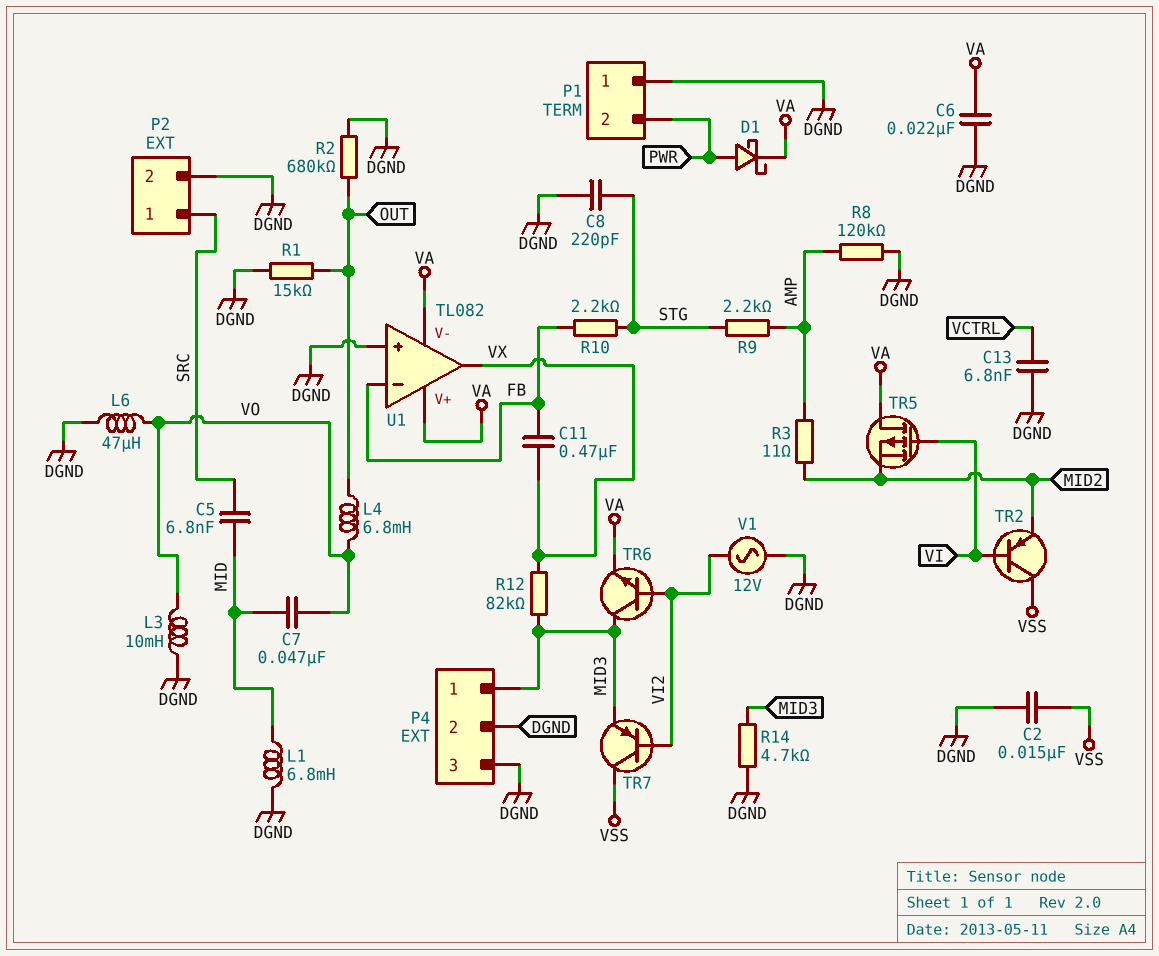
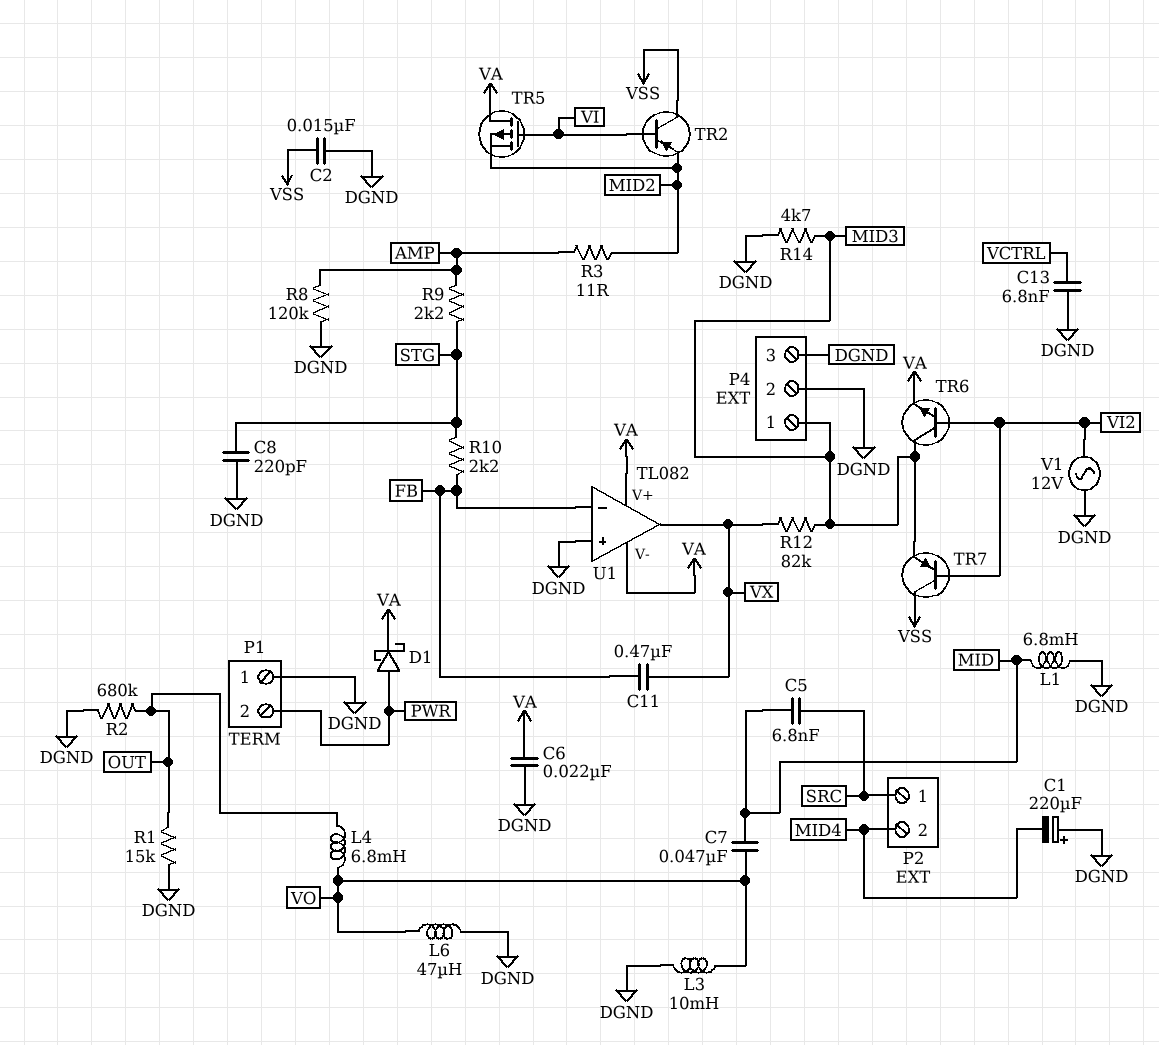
C1: none -> 220uF (plus DGND, minus MID4)
P2 pin 2: DGND -> MID4

